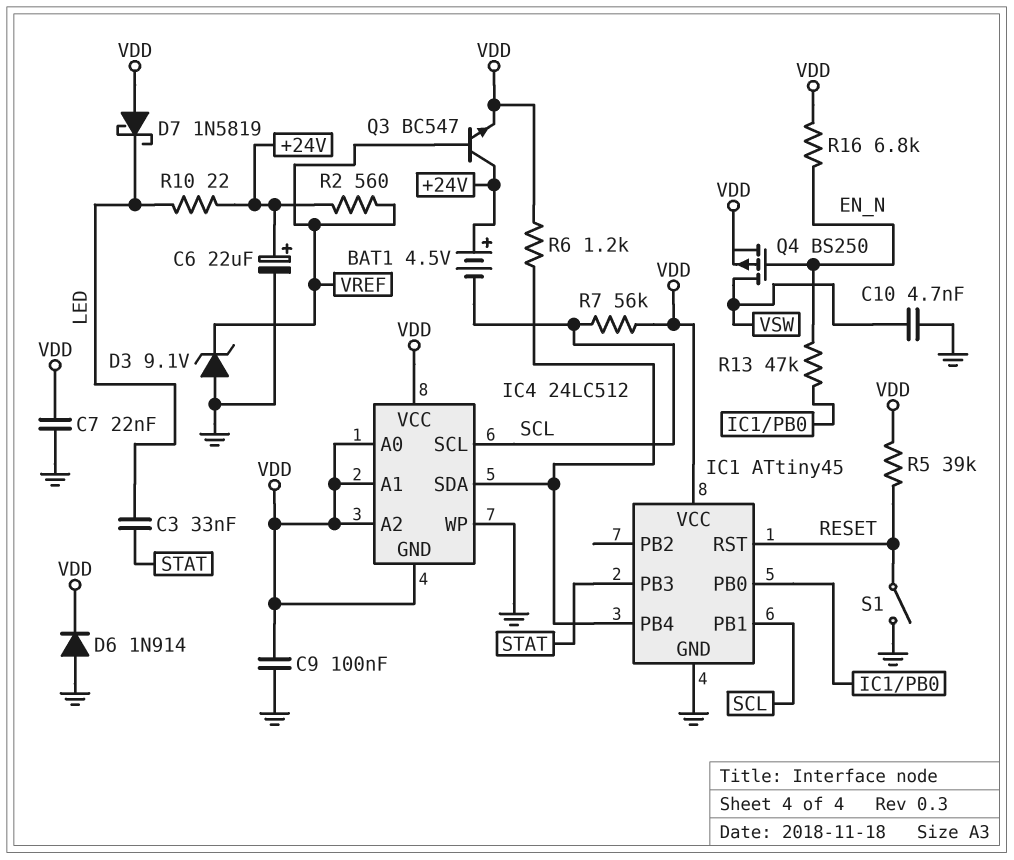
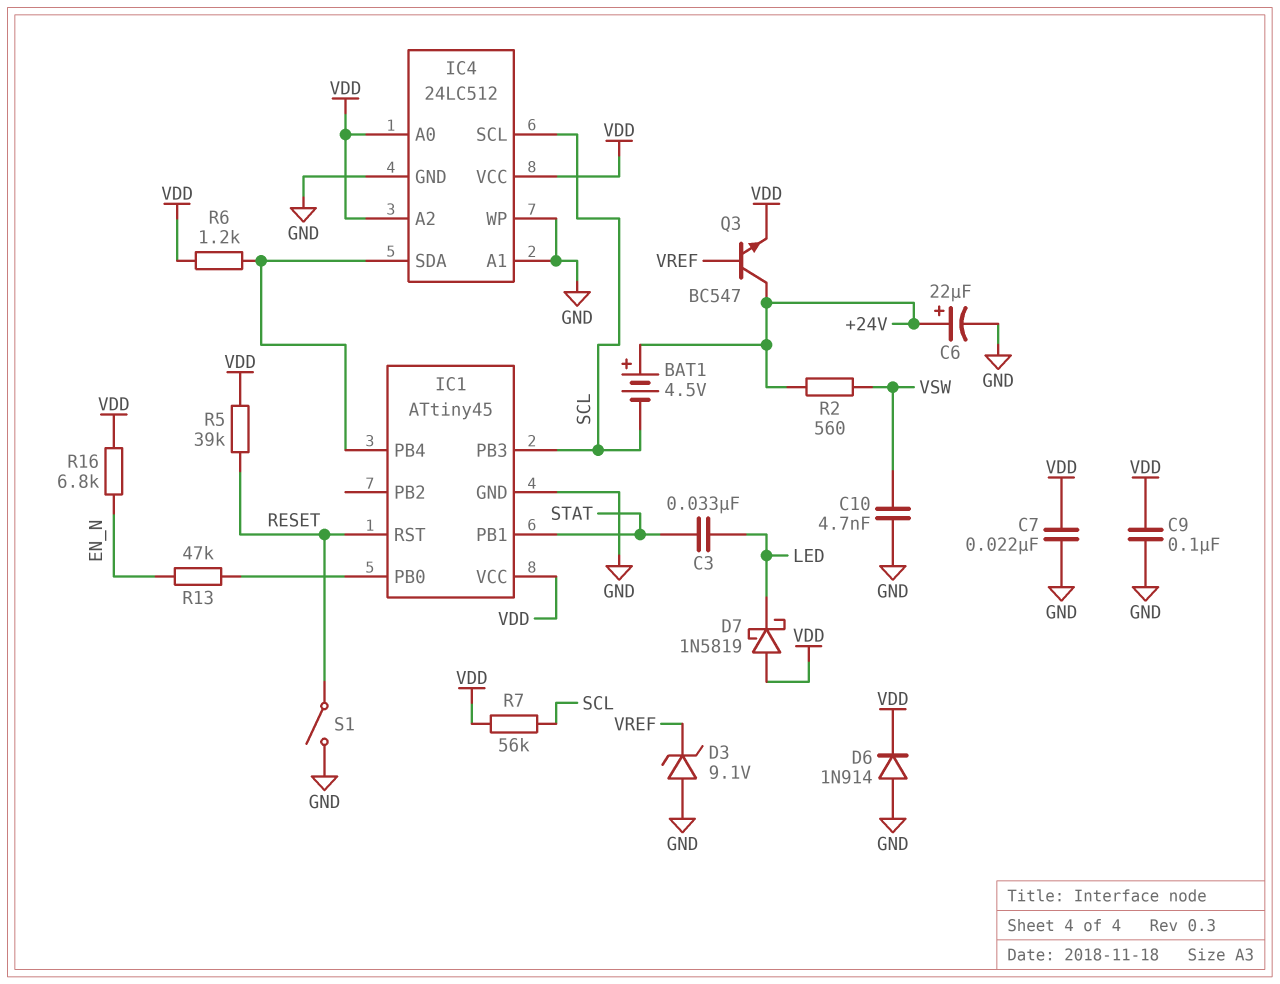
IC1 pin PB1: SCL -> STAT
IC1 pin PB3: STAT -> SCL
IC4 pin A1: VDD -> GND
IC4 pin GND: VDD -> GND
Q4: PMOS BS250 (G EN_N, D VSW, S VDD) -> none
R2: 560 (+24V, VREF) -> 560 (+24V, VSW)
R10: 22 (+24V, LED) -> none

